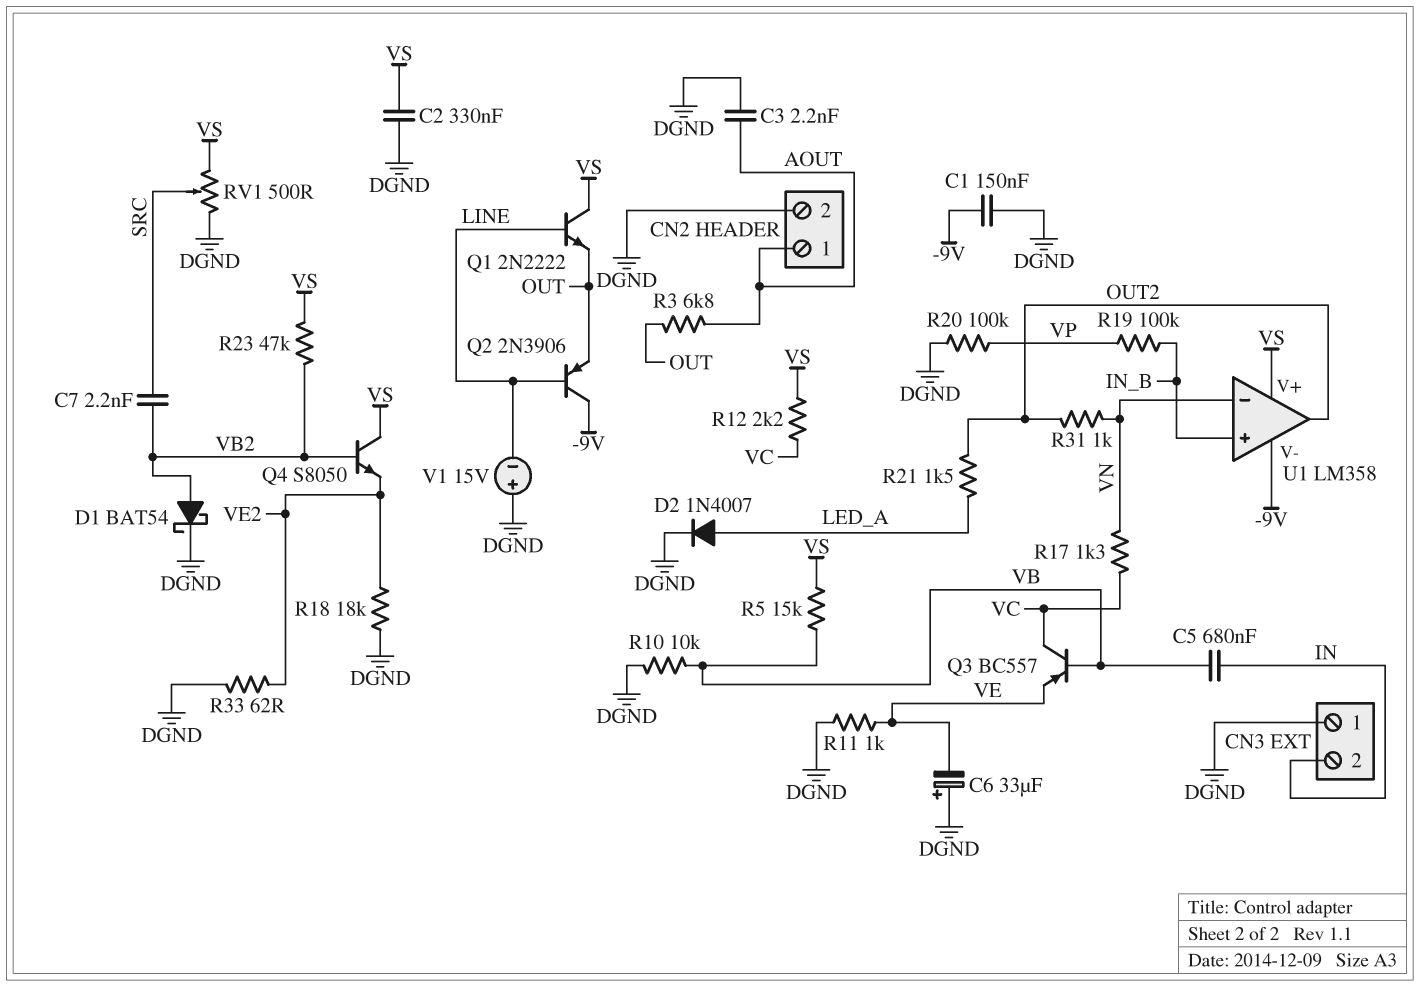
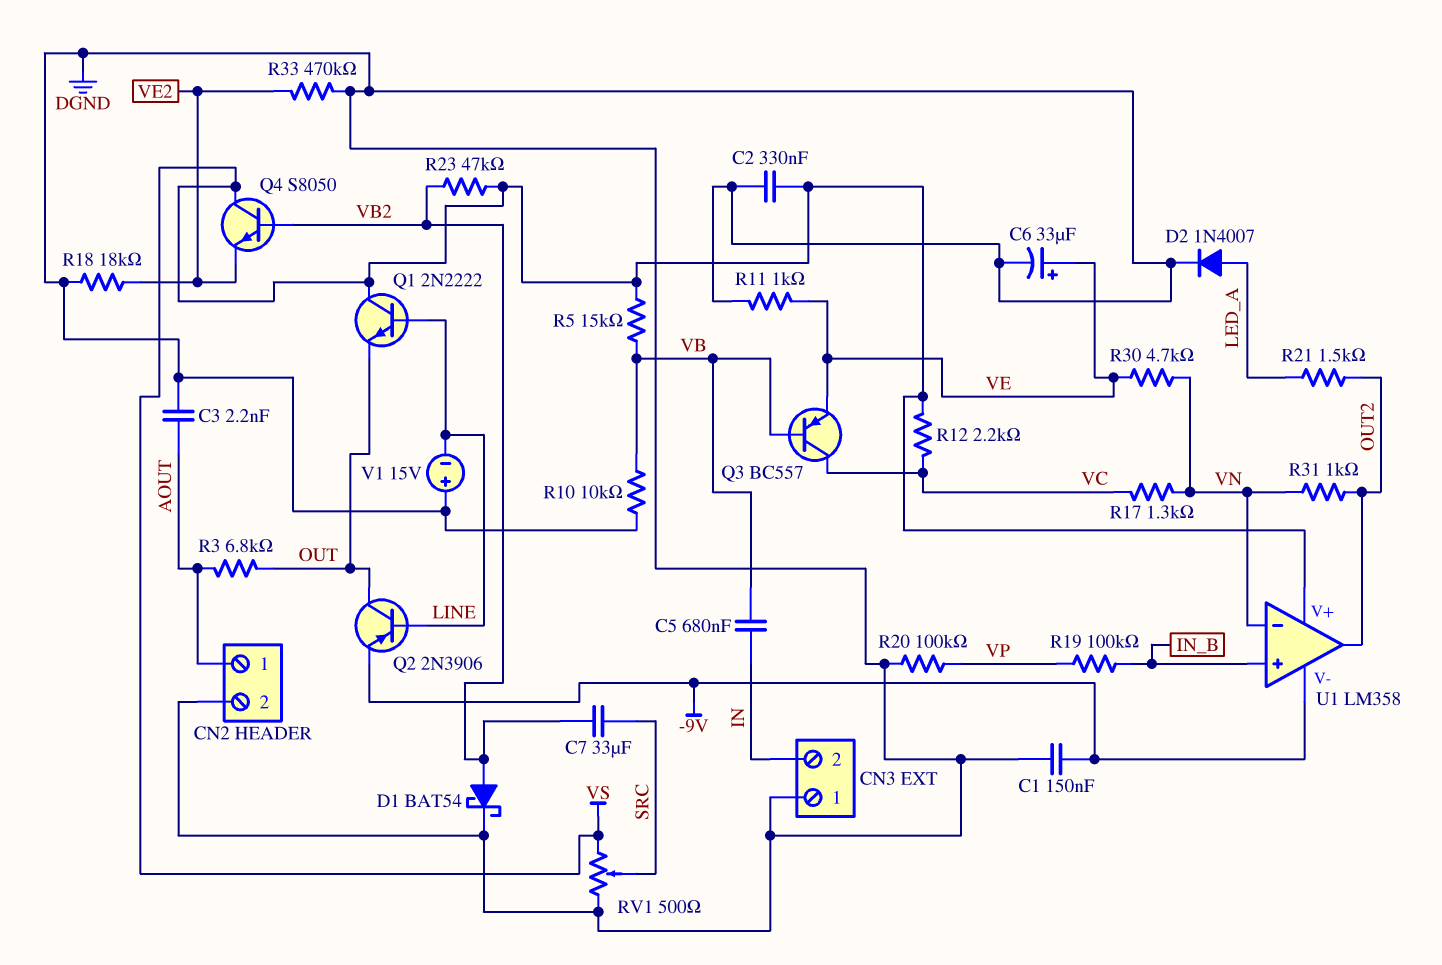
C6: 33uF (plus DGND, minus VE) -> 33uF (plus VE, minus DGND)
C7: 2.2nF (SRC, VB2) -> 33uF (SRC, VB2)
Q2: PNP 2N3906 (B LINE, C -9V, E OUT) -> PNP 2N3906 (B LINE, C OUT, E -9V)
R30: none -> 4.7k (VE, VN)
R33: 62 (DGND, VE2) -> 470k (DGND, VE2)

